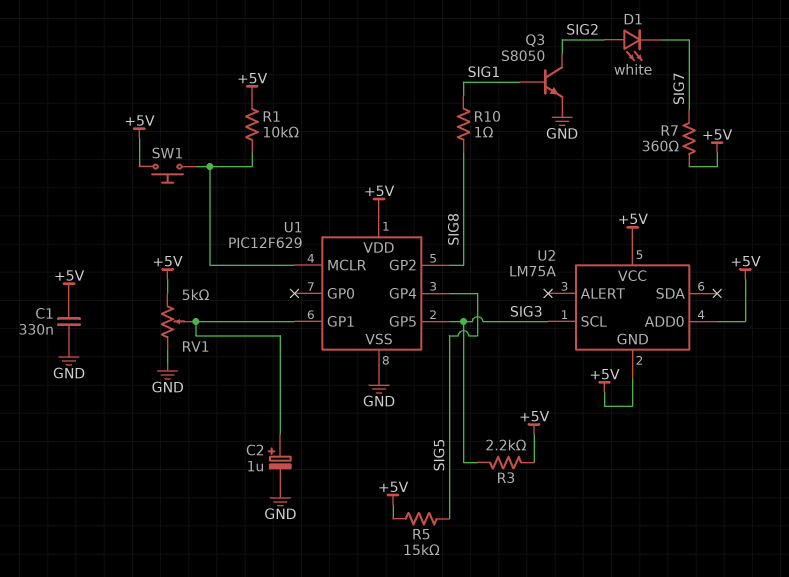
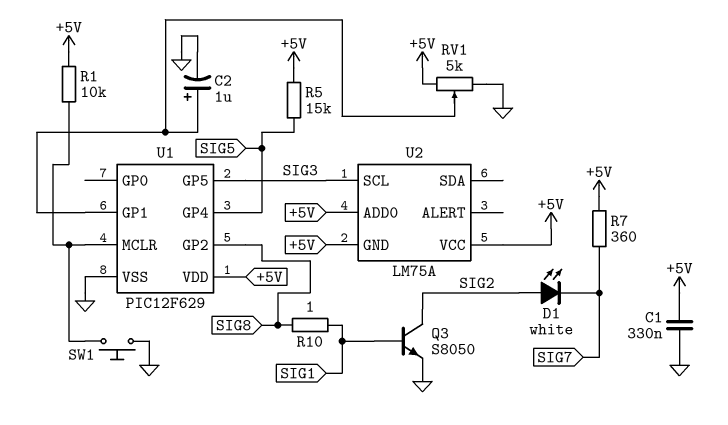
R3: 2.2k (+5V, SIG3) -> none
SW1: button (+5V, U1/MCLR) -> button (GND, U1/MCLR)

